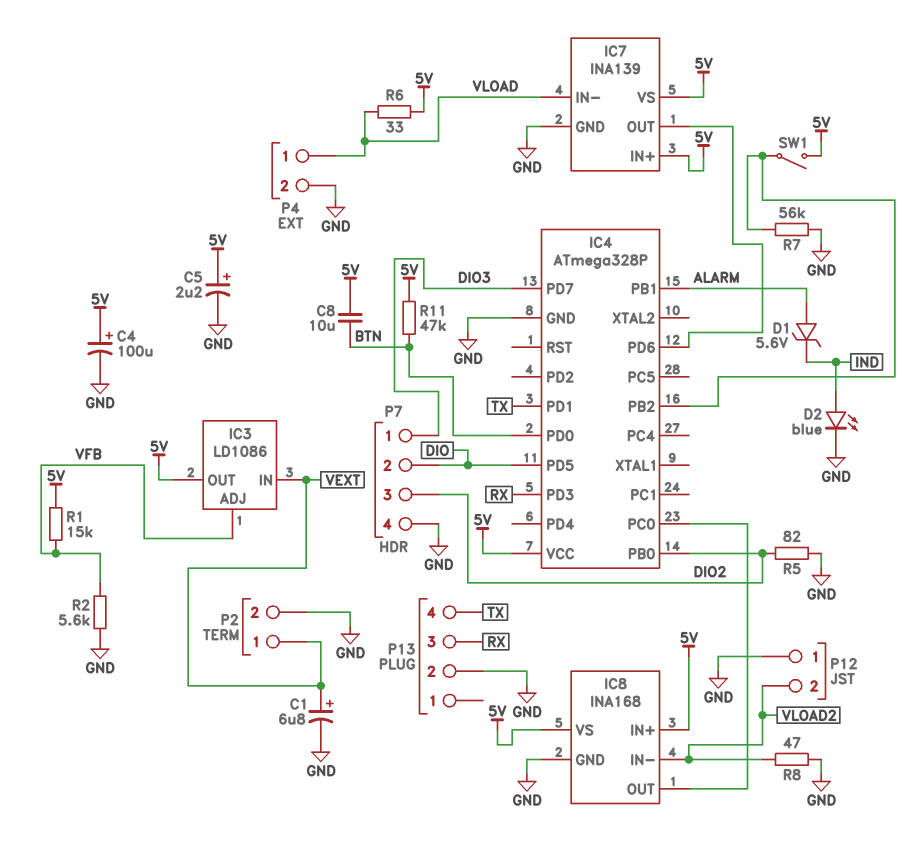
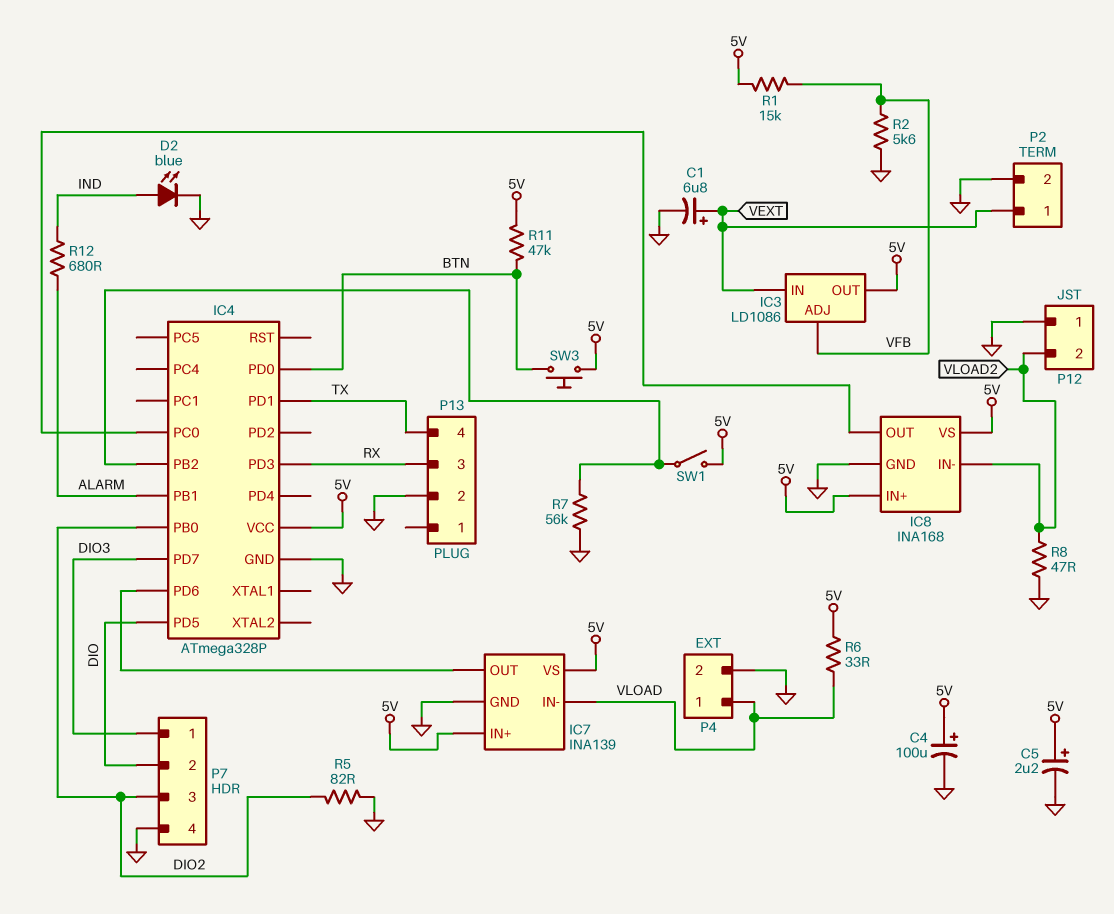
C8: 10uF (5V, BTN) -> none
D1: zener 5.6V (A ALARM, K IND) -> none
R12: none -> 680 (ALARM, IND)
SW3: none -> button (5V, BTN)

